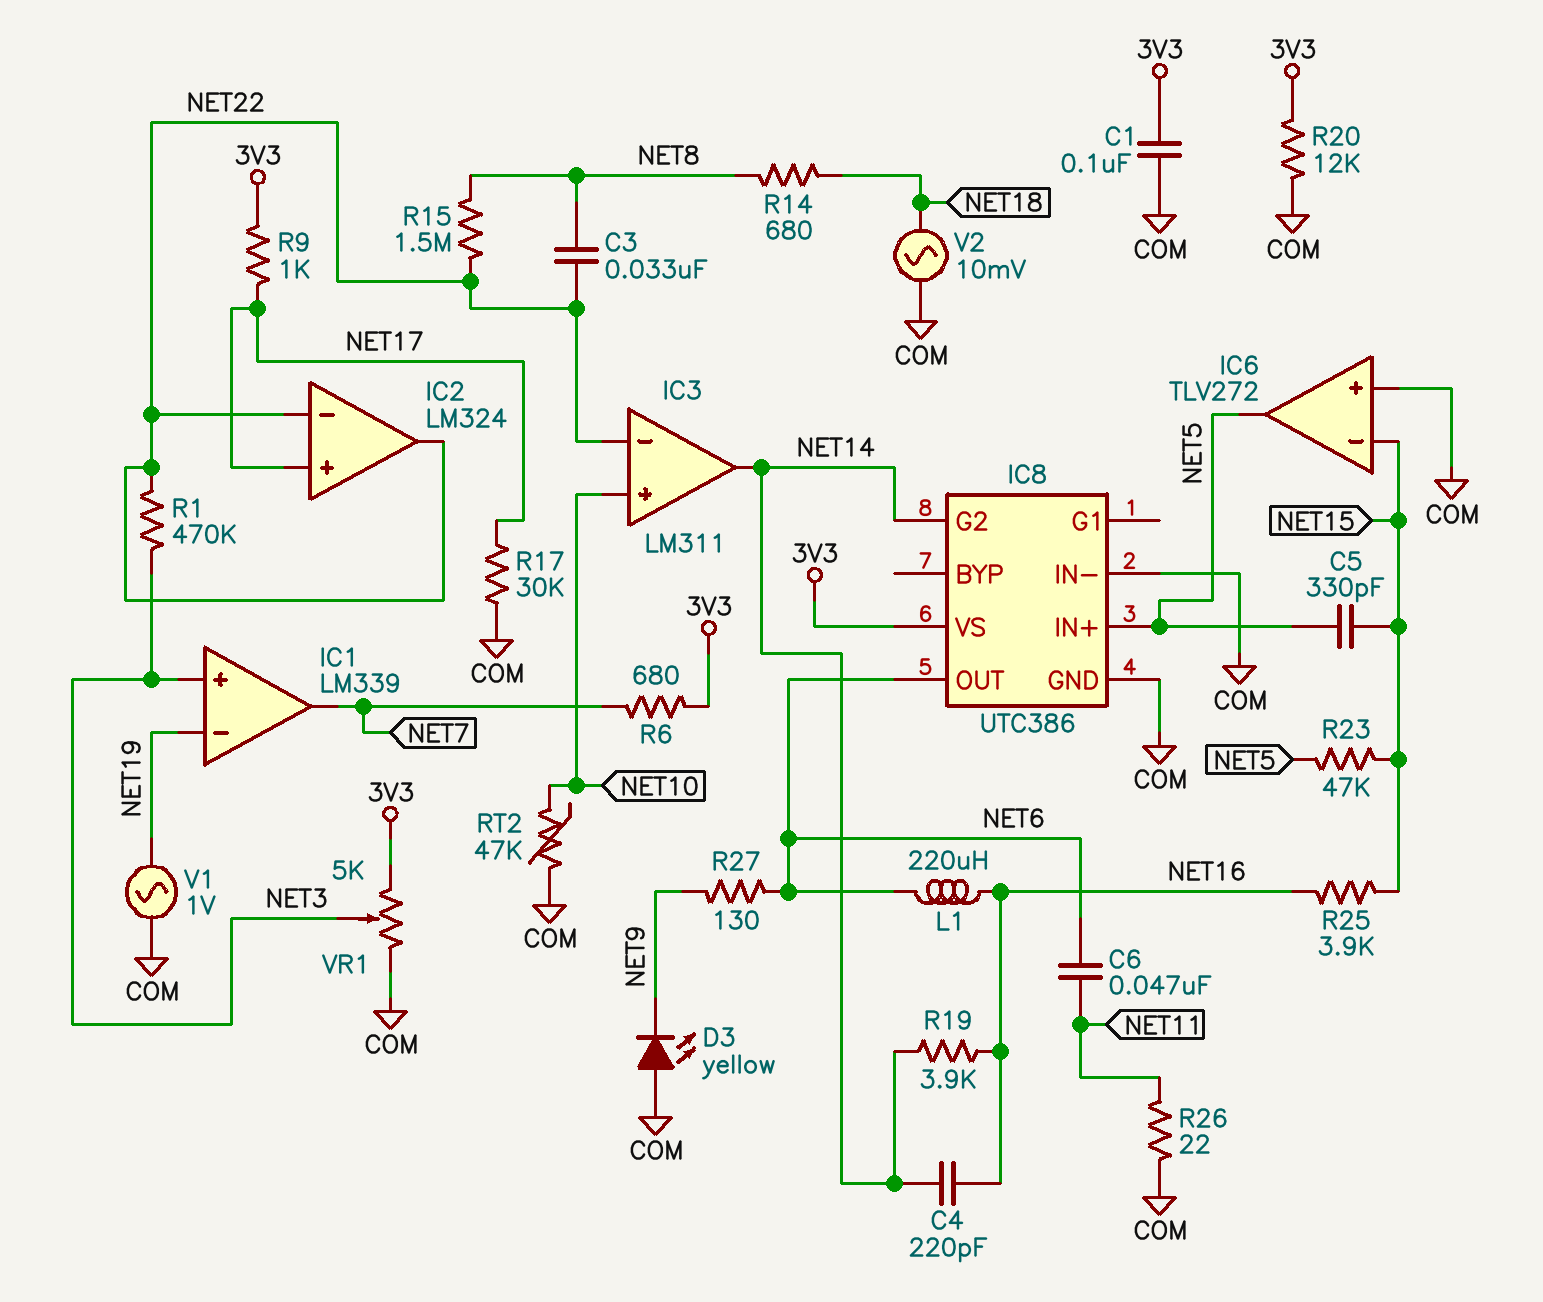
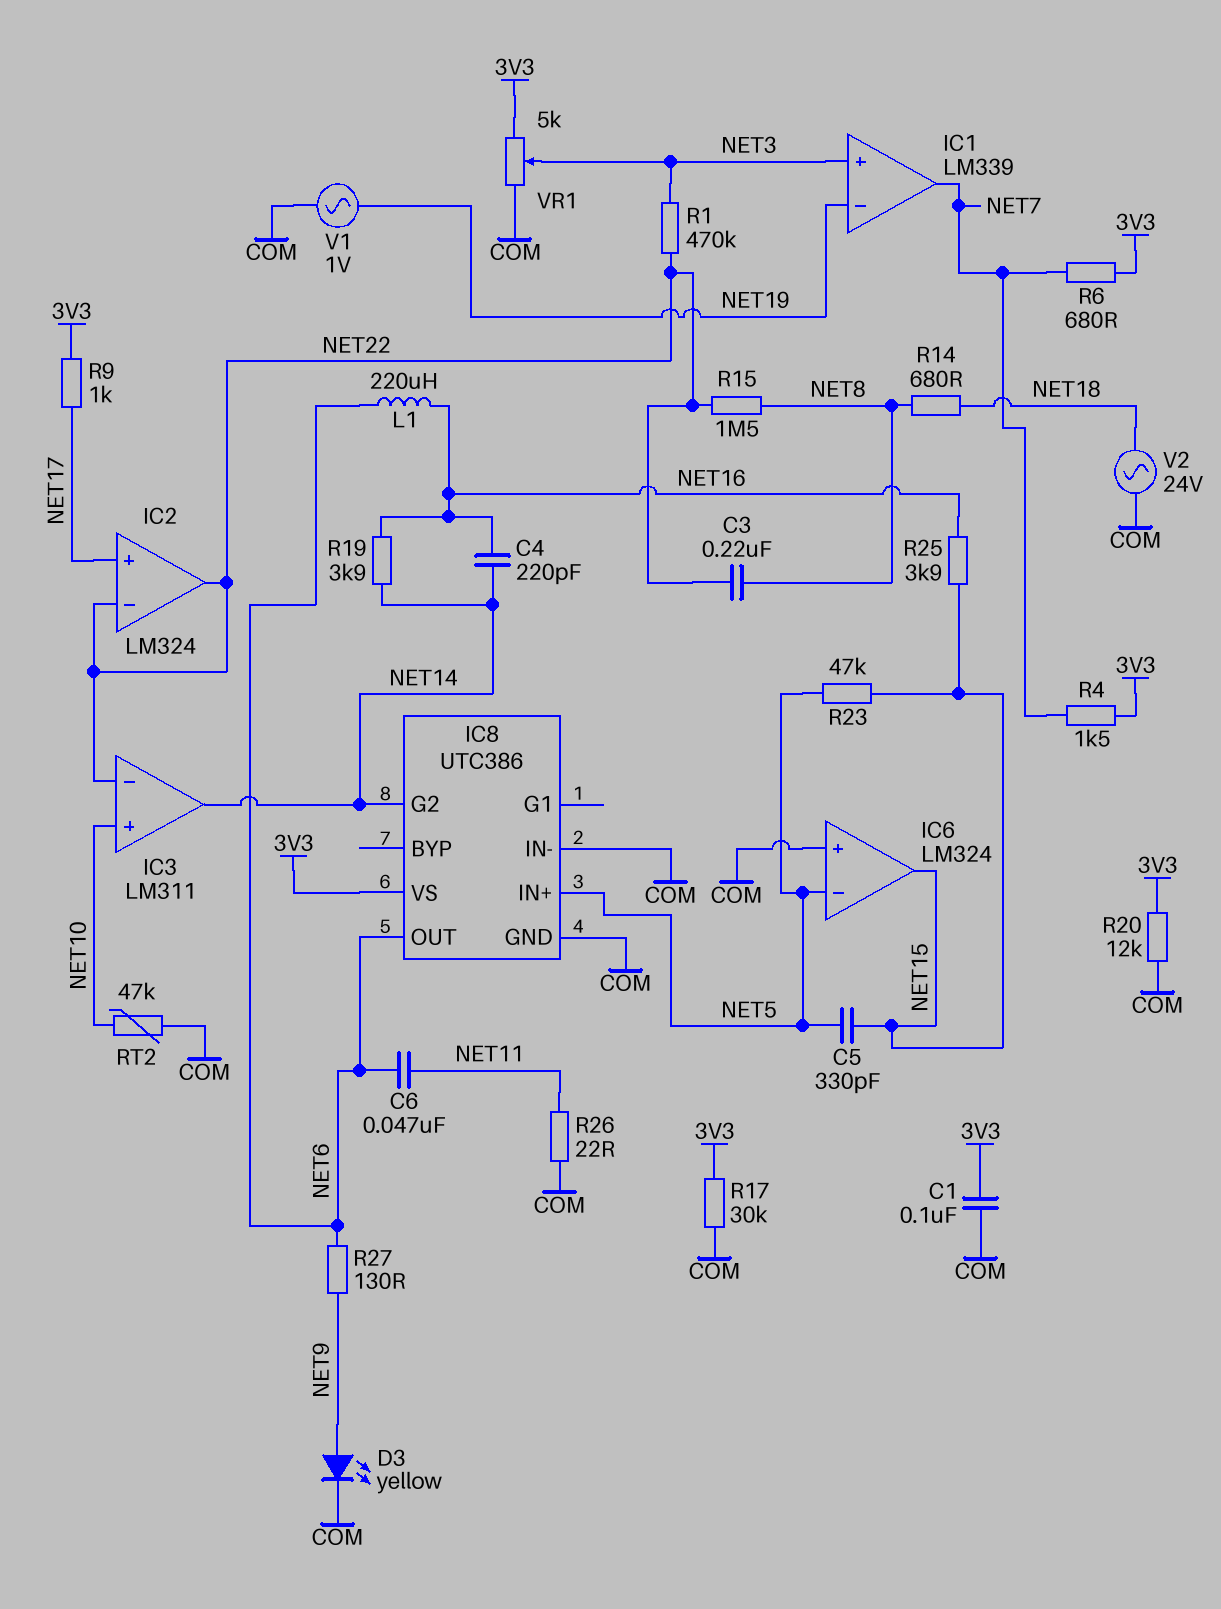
C3: 33nF (NET8, NET22) -> 220nF (NET8, NET22)
D3: LED yellow (A COM, K NET9) -> LED yellow (A NET9, K COM)
IC6: TLV272 -> LM324
IC6 pin in-: NET15 -> NET5
IC6 pin out: NET5 -> NET15
R4: none -> 1.5k (3V3, NET7)
R17: 30k (COM, NET17) -> 30k (3V3, COM)
V2: AC 10mV (COM, NET18) -> AC 24V (COM, NET18)

